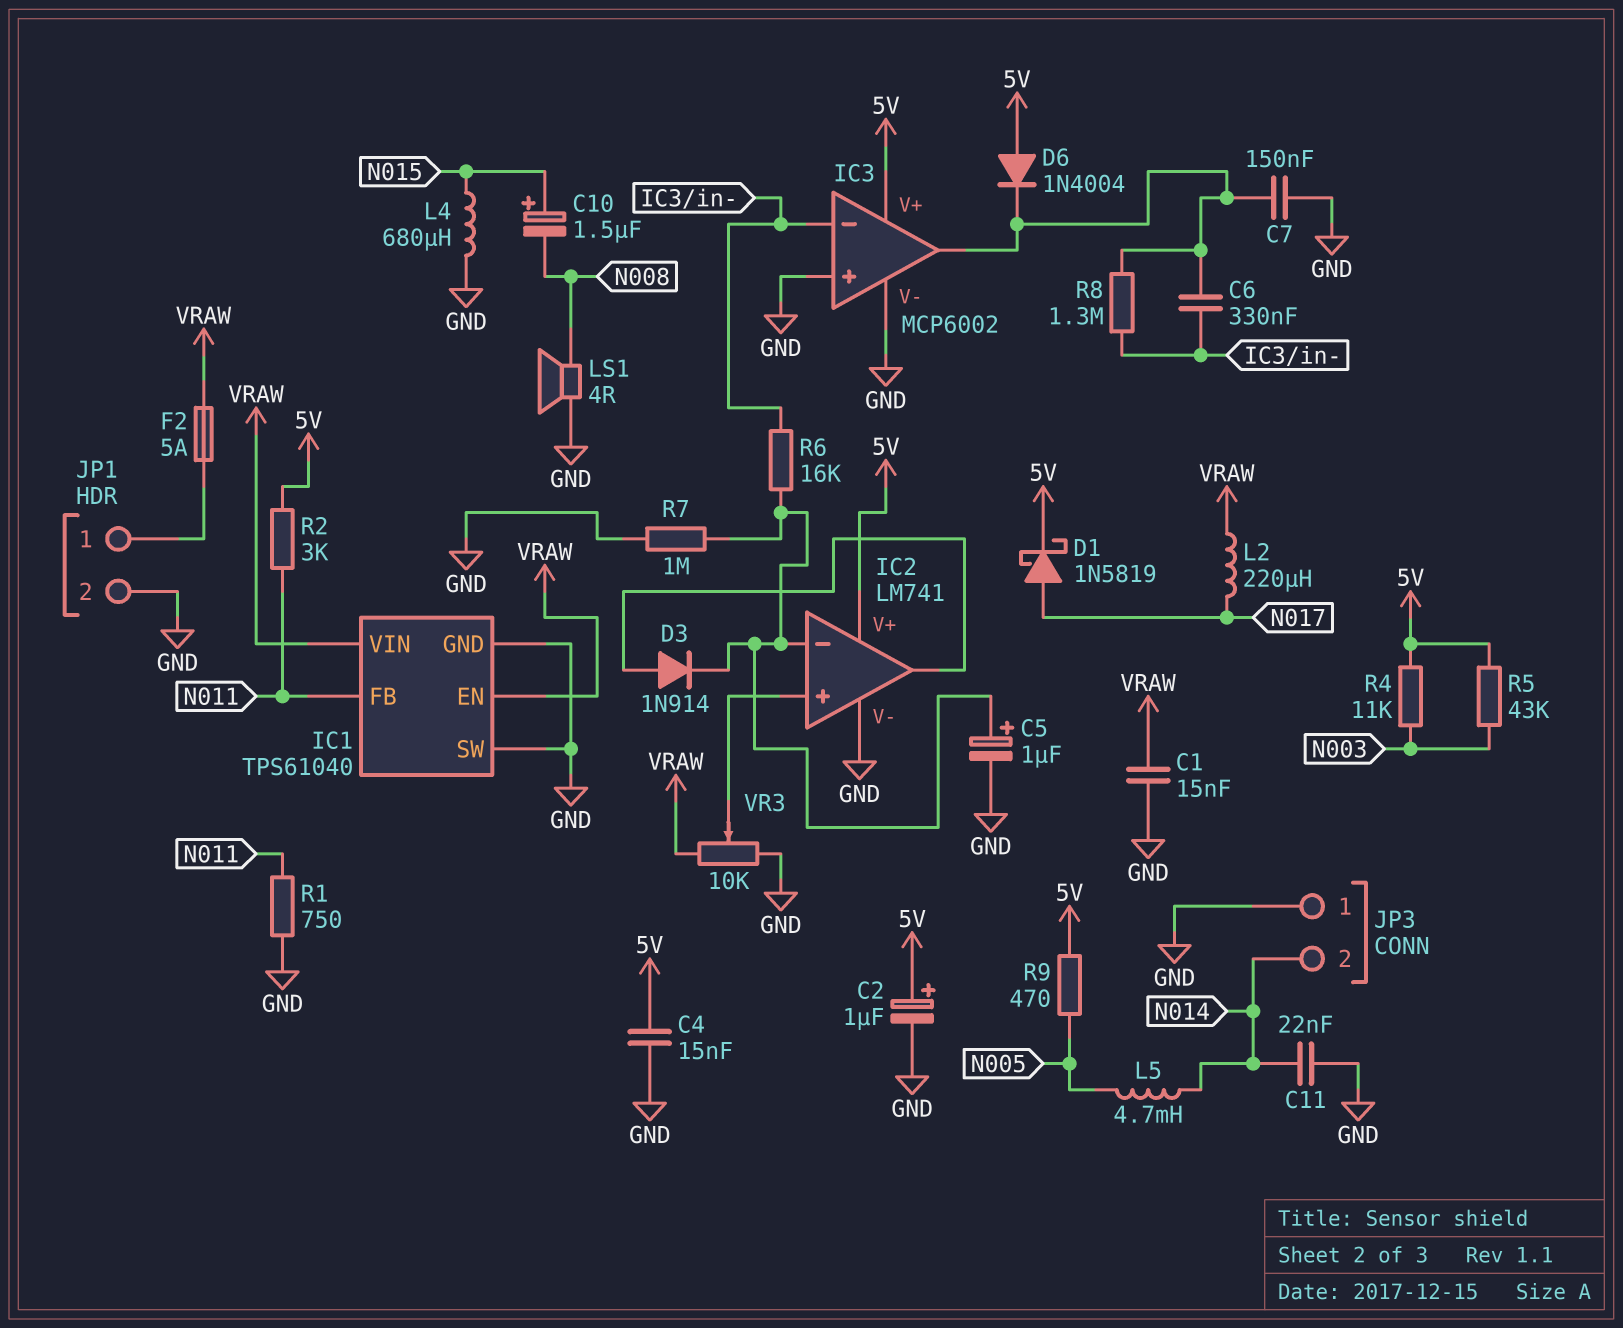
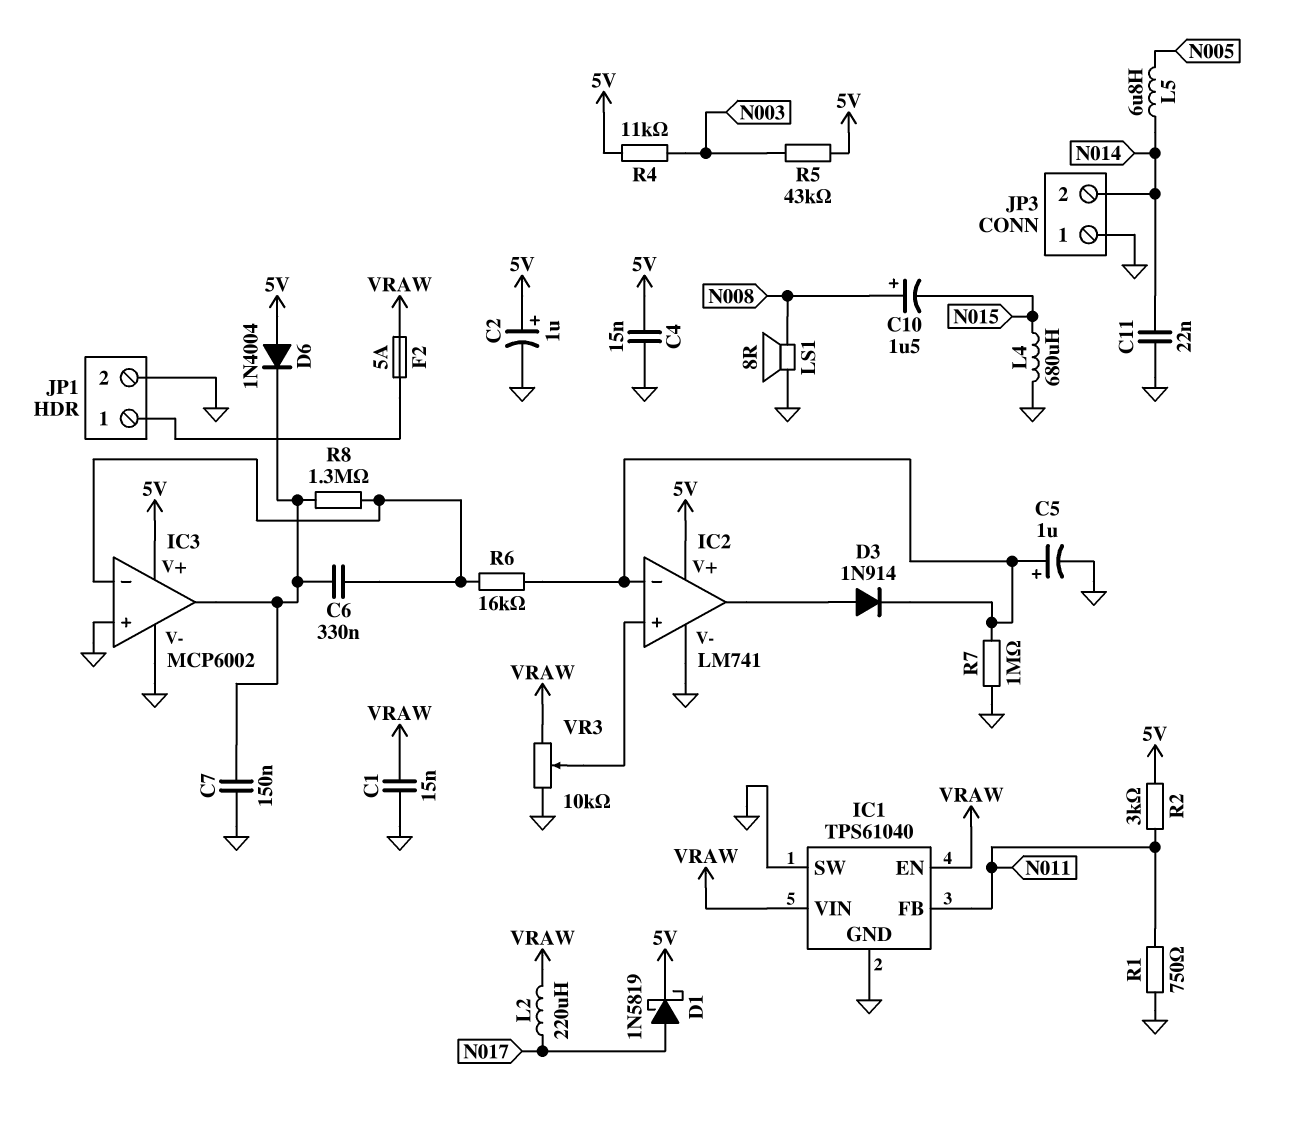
C10: 1.5uF (plus N015, minus N008) -> 1.5uF (plus N008, minus N015)
L5: 4.7mH (N005, N014) -> 6.8uH (N005, N014)
LS1: speaker 4R (GND, N008) -> speaker 8R (GND, N008)
R9: 470 (5V, N005) -> none

